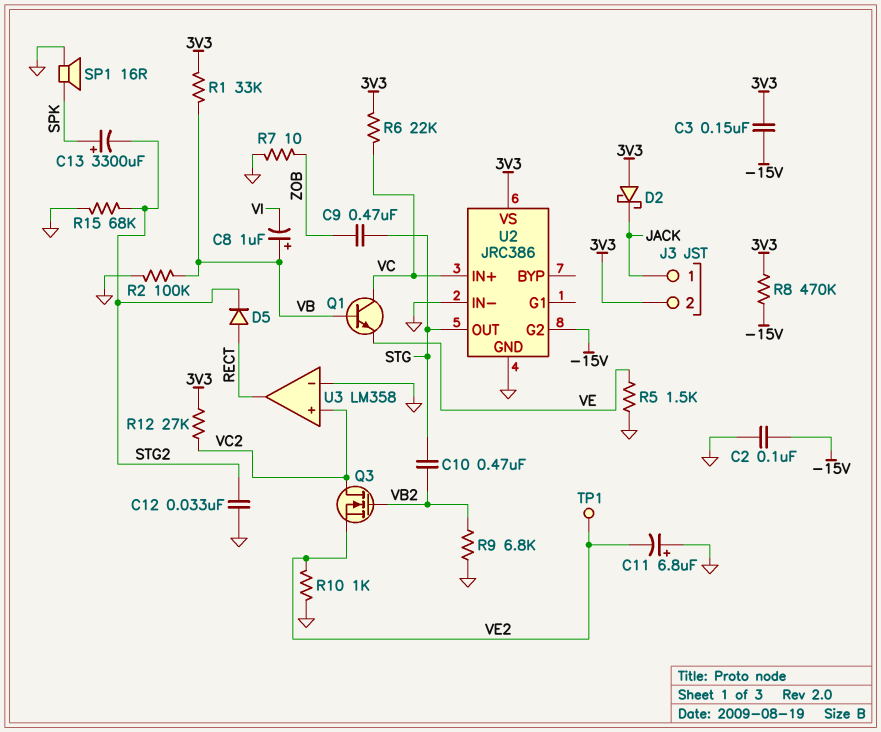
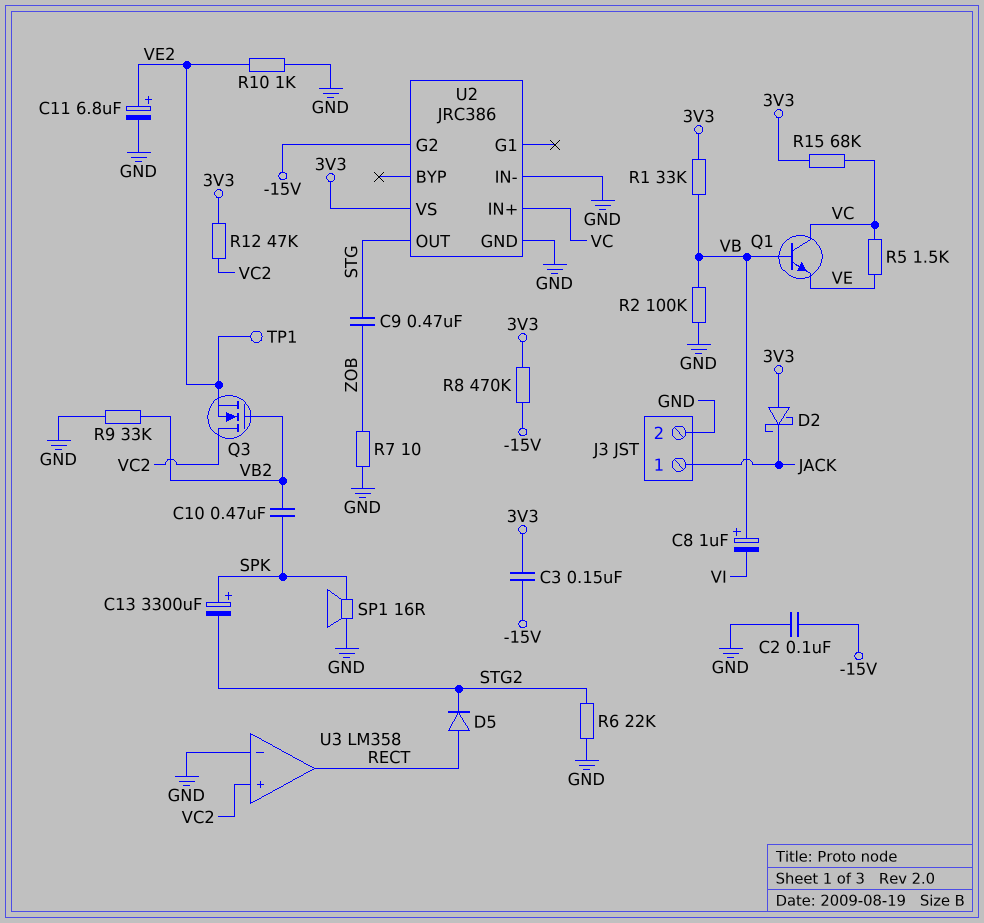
C10: 470nF (STG, VB2) -> 470nF (SPK, VB2)
C11: 6.8uF (plus GND, minus VE2) -> 6.8uF (plus VE2, minus GND)
C12: 33nF (GND, STG2) -> none
J3 pin 2: 3V3 -> GND
R5: 1.5k (GND, VE) -> 1.5k (VC, VE)
R6: 22k (3V3, VC) -> 22k (GND, STG2)
R9: 6.8k (GND, VB2) -> 33k (GND, VB2)
R12: 27k (3V3, VC2) -> 47k (3V3, VC2)
R15: 68k (GND, STG2) -> 68k (3V3, VC)

